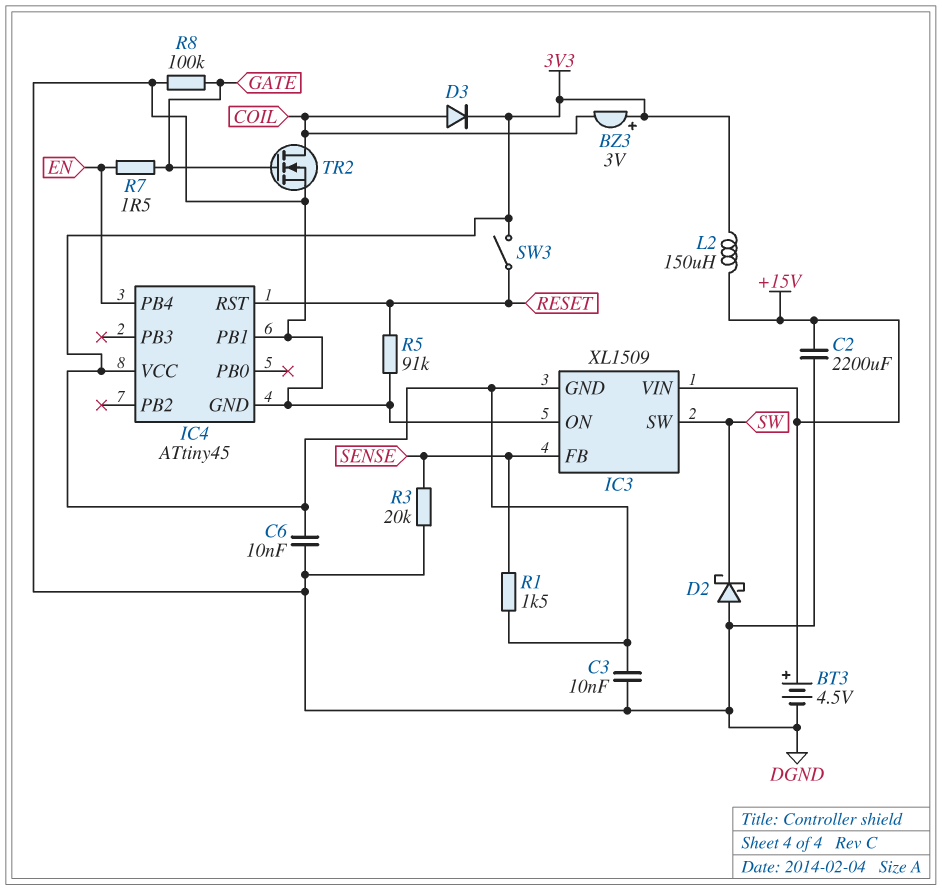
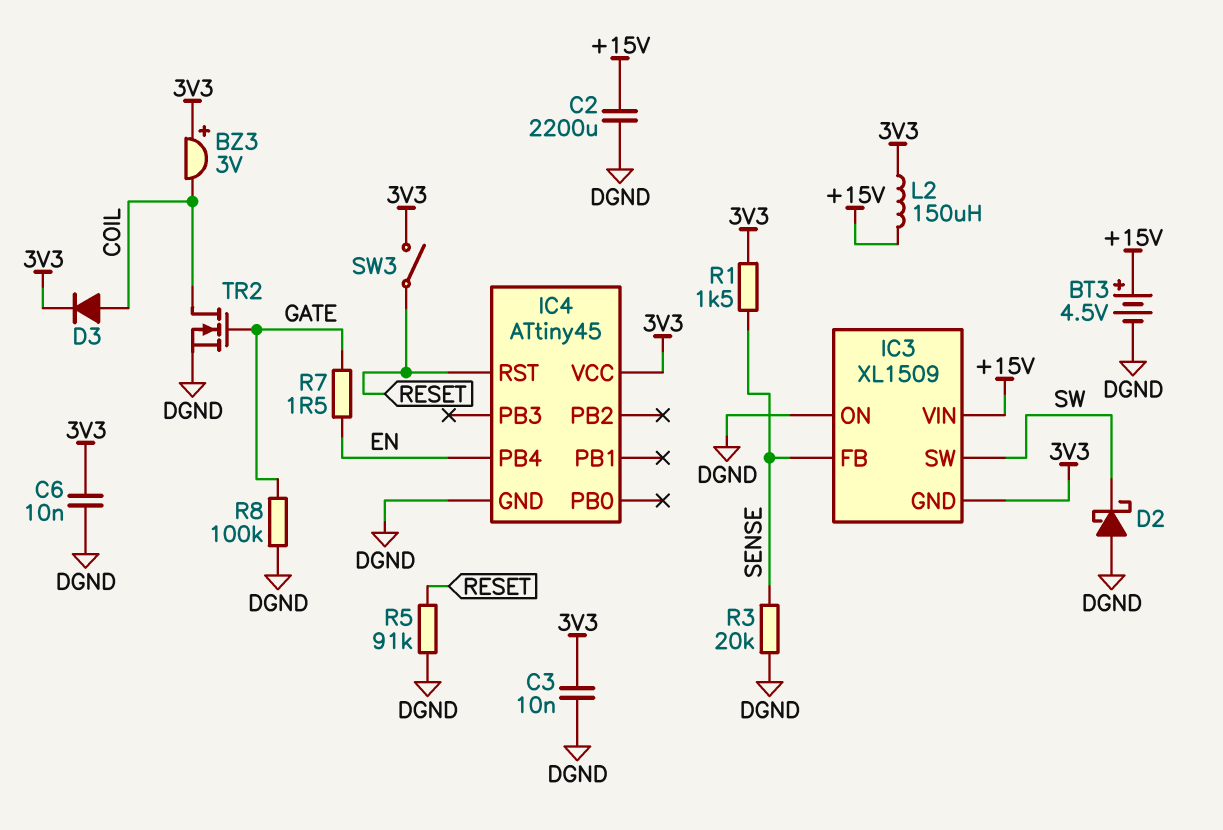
IC4 pin PB1: DGND -> none

